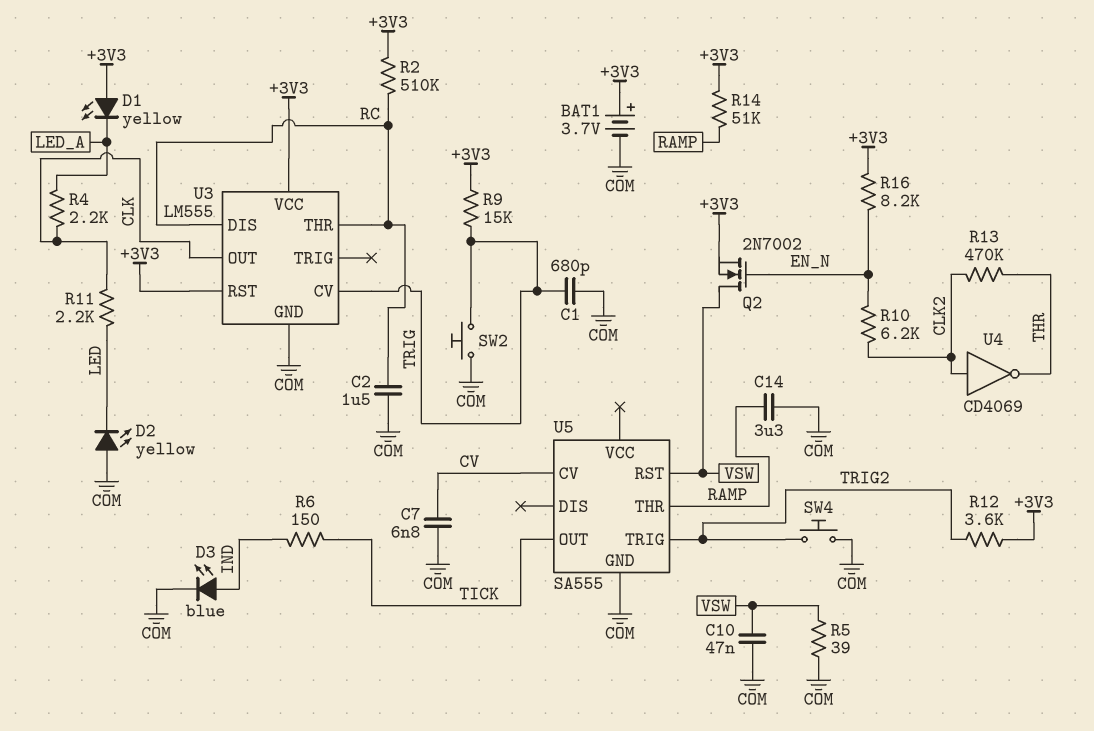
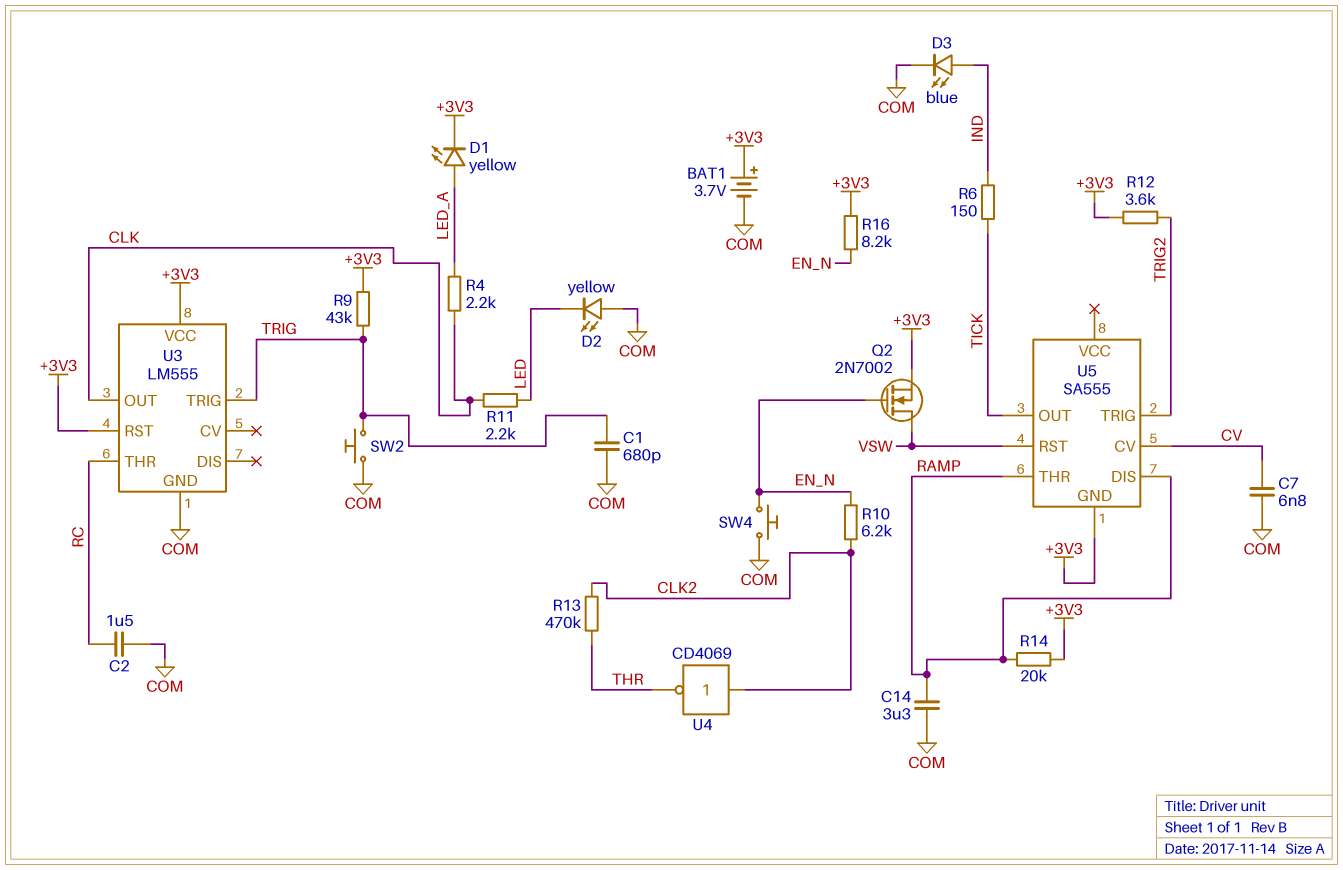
C10: 47nF (COM, VSW) -> none
D1: LED yellow (A +3V3, K LED_A) -> LED yellow (A LED_A, K +3V3)
R2: 510k (+3V3, RC) -> none
R5: 39 (COM, VSW) -> none
R9: 15k (+3V3, TRIG) -> 43k (+3V3, TRIG)
R14: 51k (+3V3, RAMP) -> 20k (+3V3, RAMP)
SW4: button (COM, TRIG2) -> button (COM, EN_N)
U3 pin CV: TRIG -> none
U3 pin DIS: RC -> none
U3 pin TRIG: none -> TRIG
U5 pin DIS: none -> RAMP
U5 pin GND: COM -> +3V3

